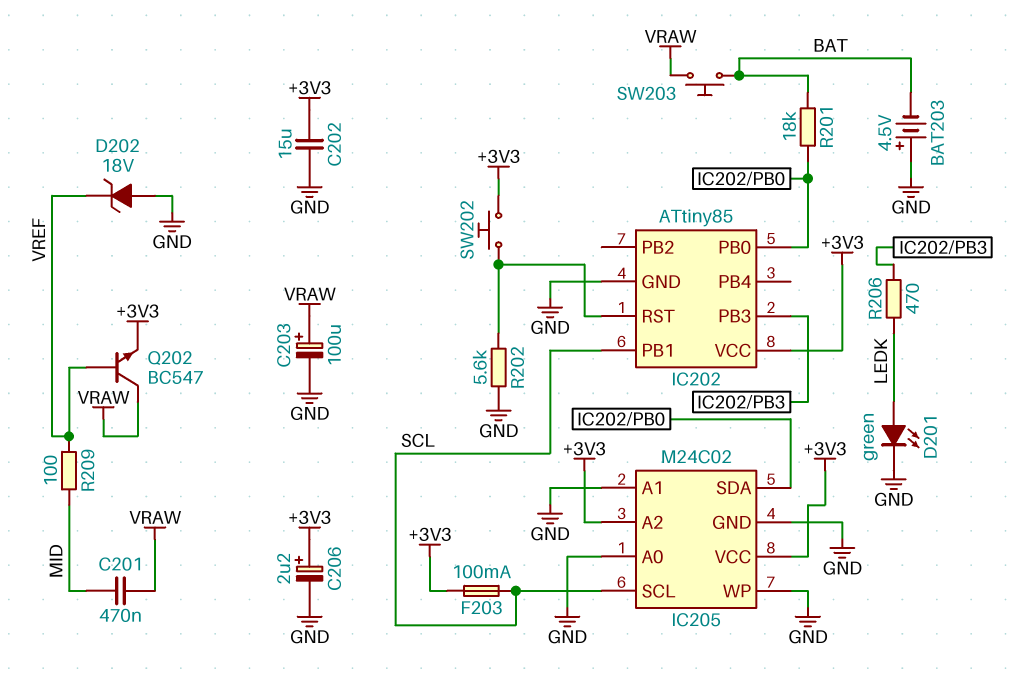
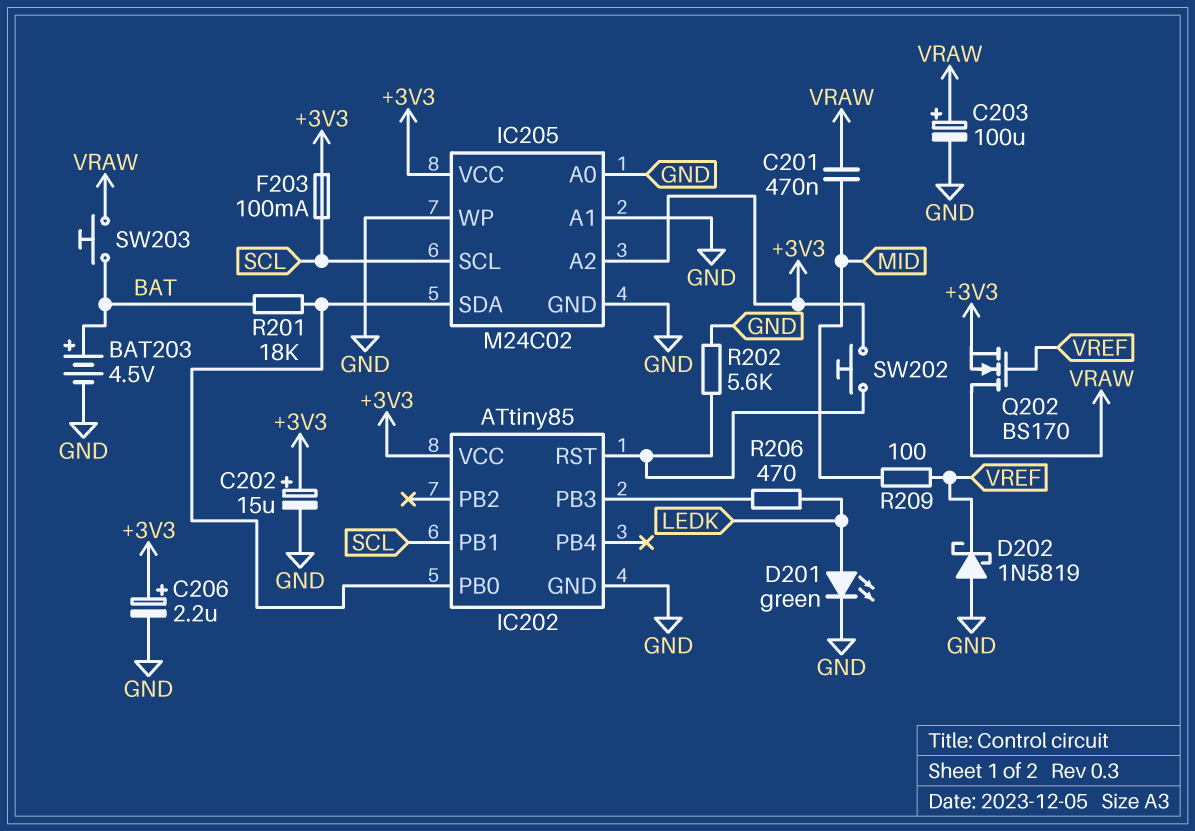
BAT203: 4.5V (plus GND, minus BAT) -> 4.5V (plus BAT, minus GND)
C202: 15uF (+3V3, GND) -> 15uF (plus +3V3, minus GND)
D202: zener 18V (A GND, K VREF) -> schottky 1N5819 (A GND, K VREF)
Q202: NPN BC547 (B VREF, C VRAW, E +3V3) -> NMOS BS170 (G VREF, D VRAW, S +3V3)

